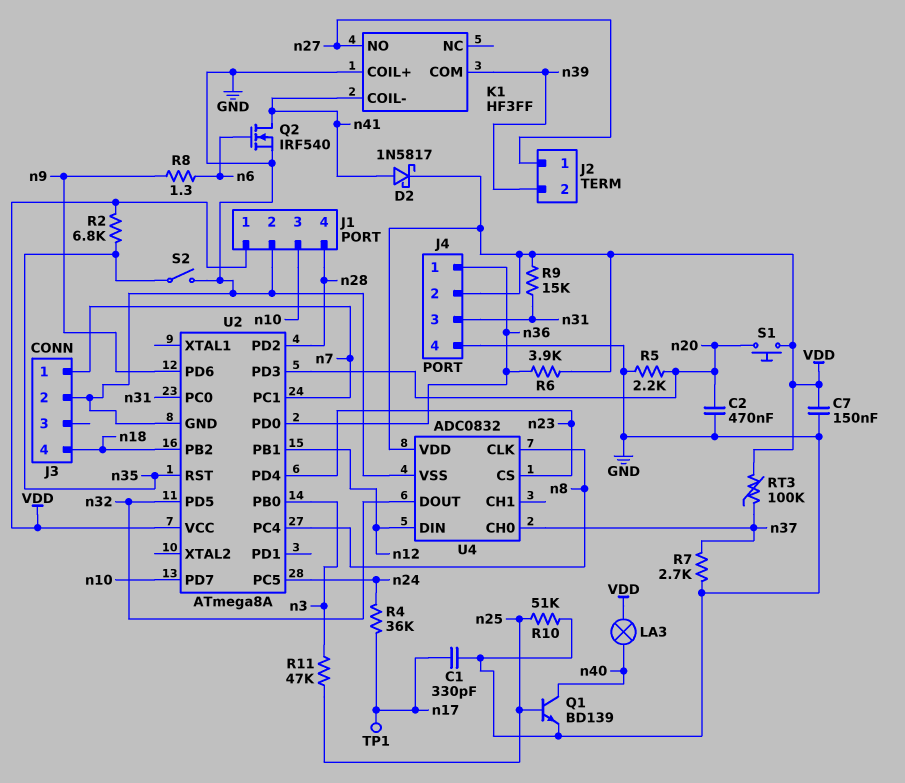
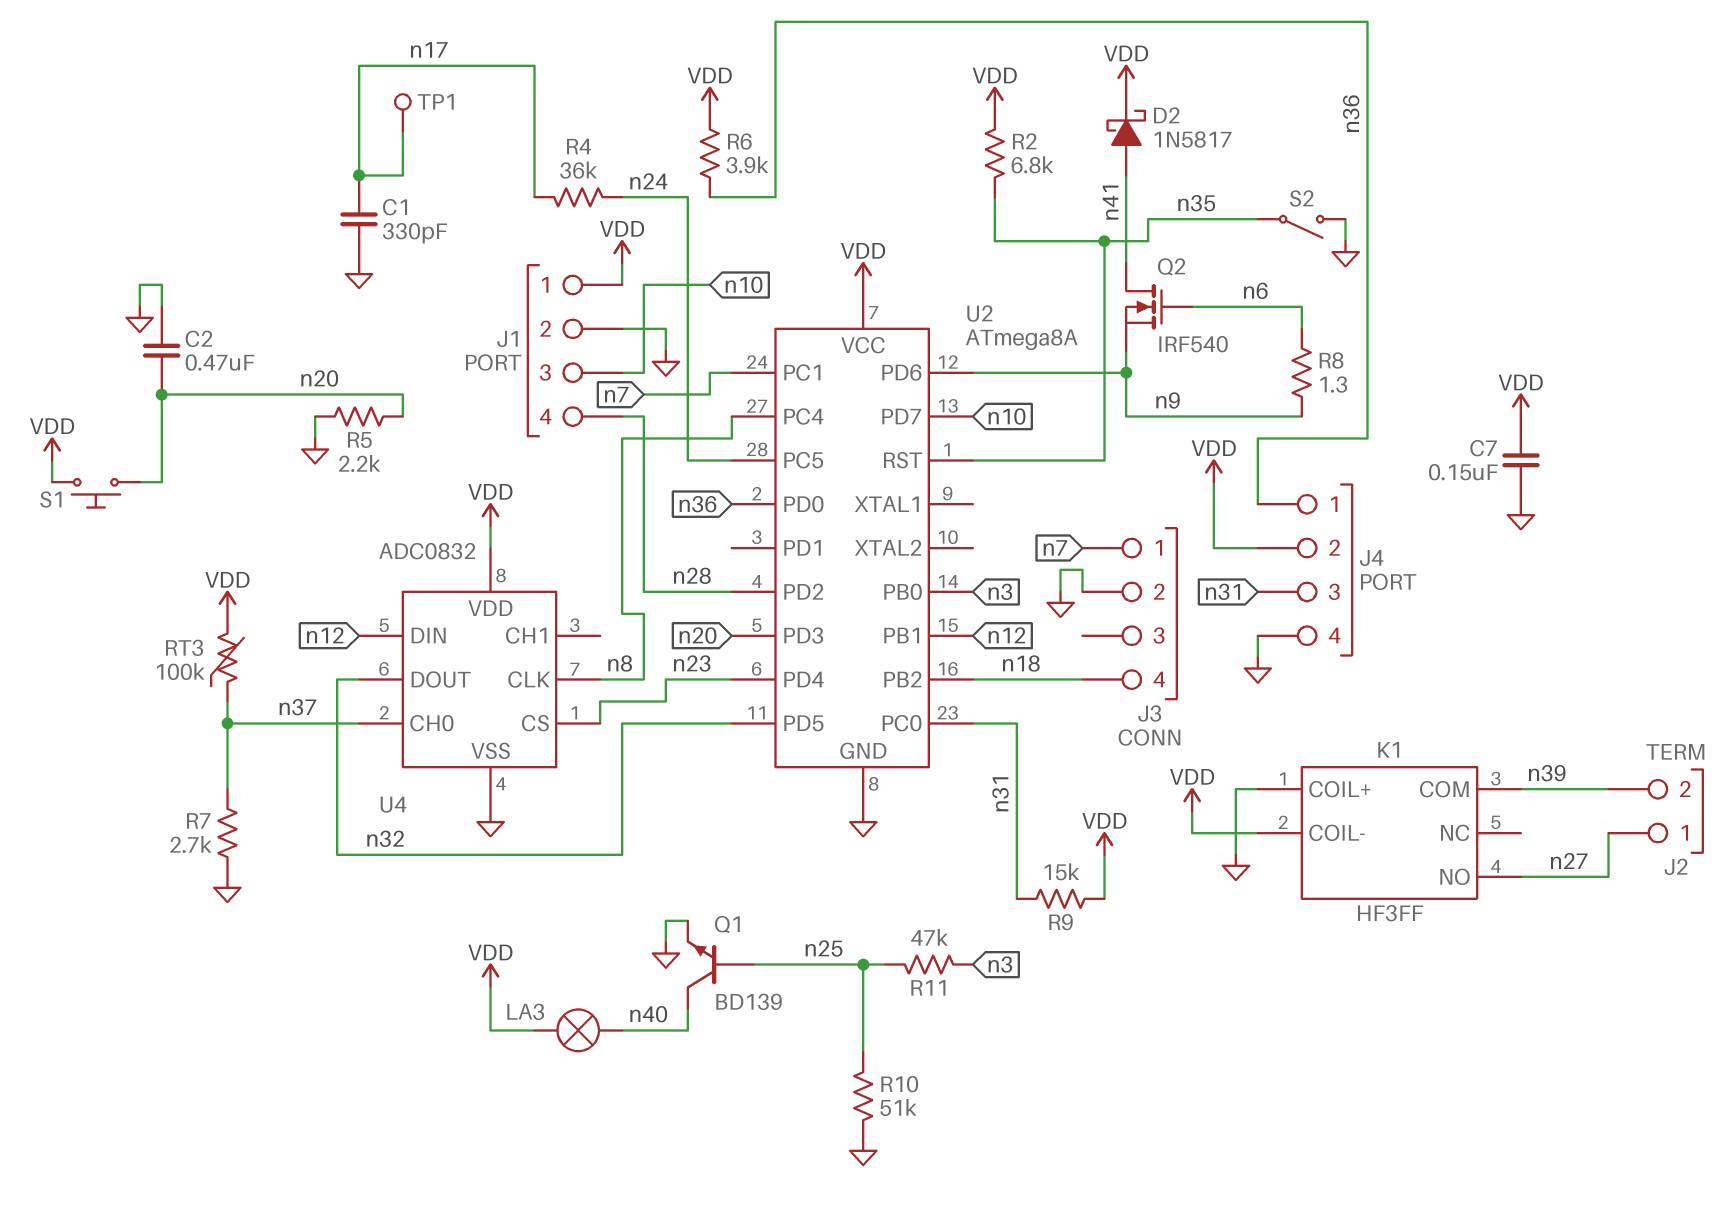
K1 pin COIL-: n41 -> VDD
Q2: NMOS IRF540 (G n6, D n41, S GND) -> NMOS IRF540 (G n6, D n41, S n9)

